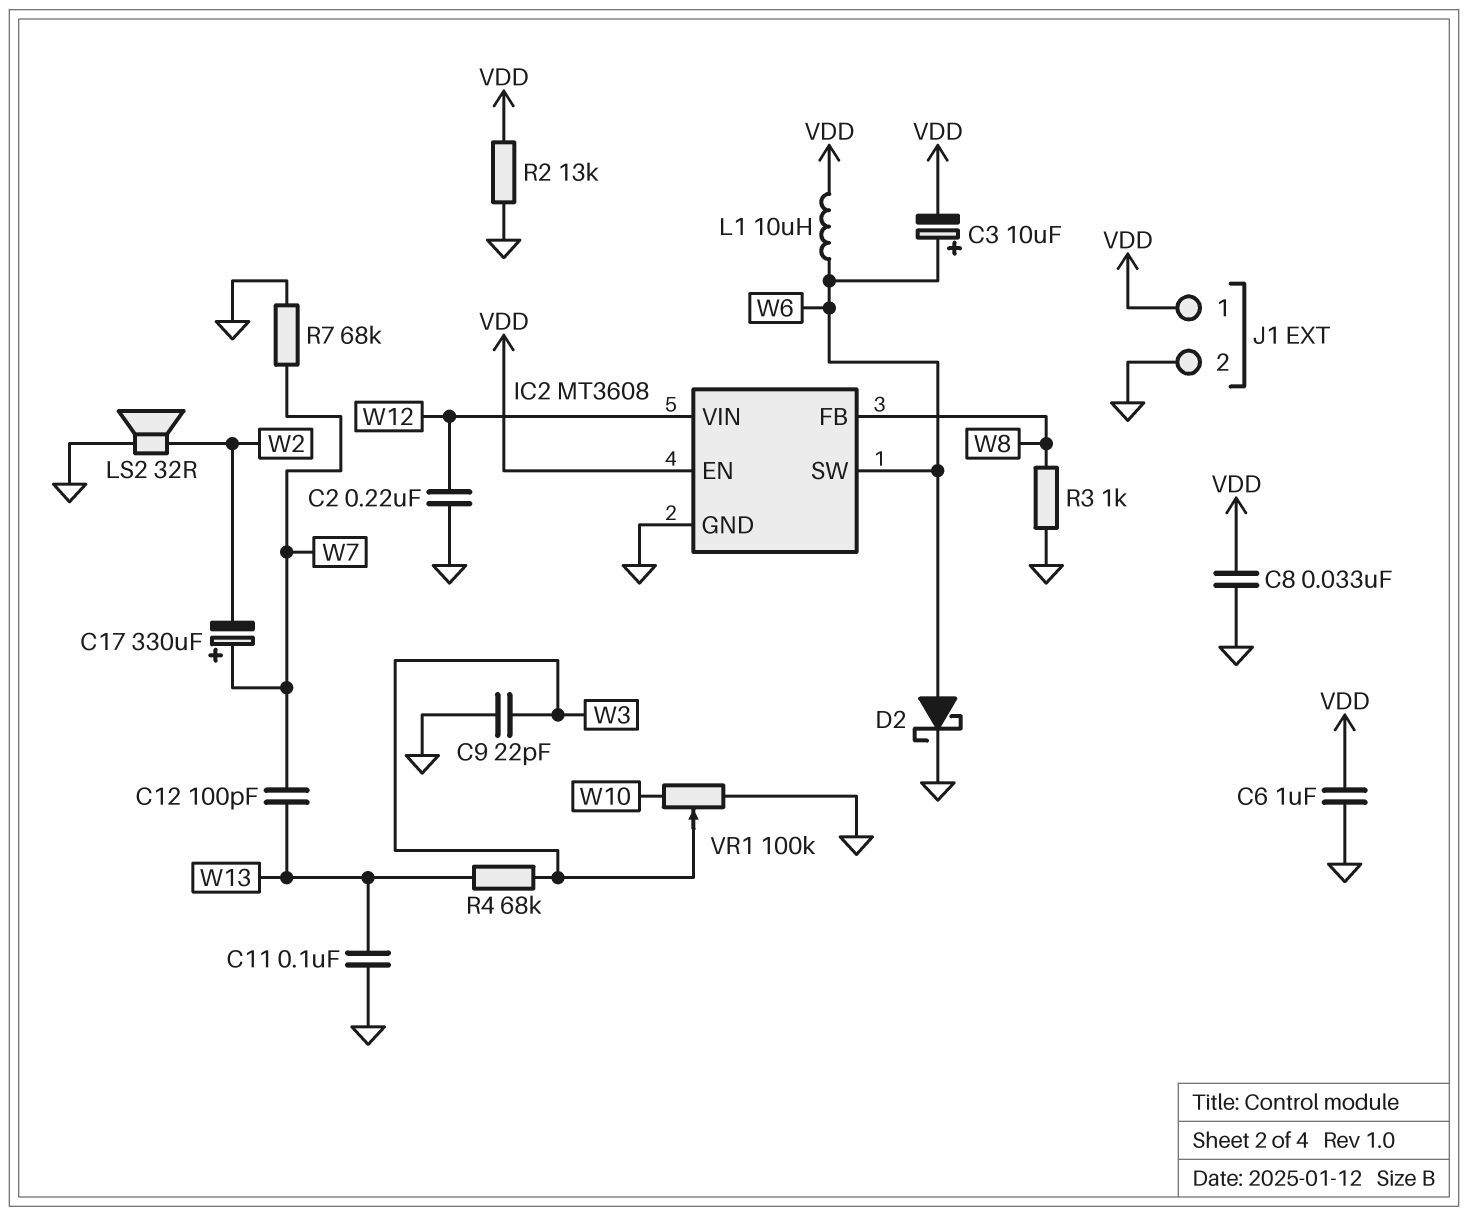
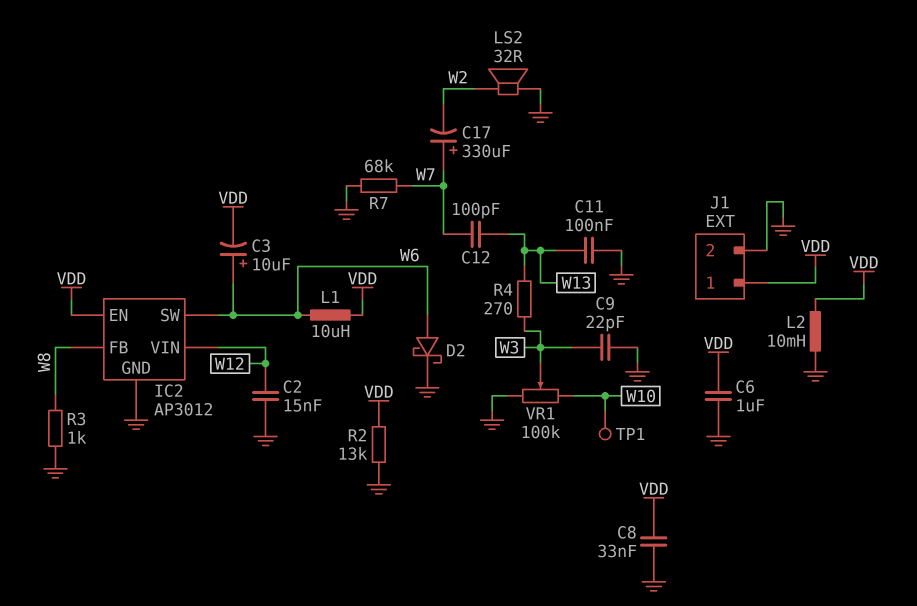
C2: 220nF (GND, W12) -> 15nF (GND, W12)
IC2: MT3608 -> AP3012
L2: none -> 10mH (GND, VDD)
R4: 68k (W3, W13) -> 270 (W3, W13)
TP1: none -> test point (W10)

